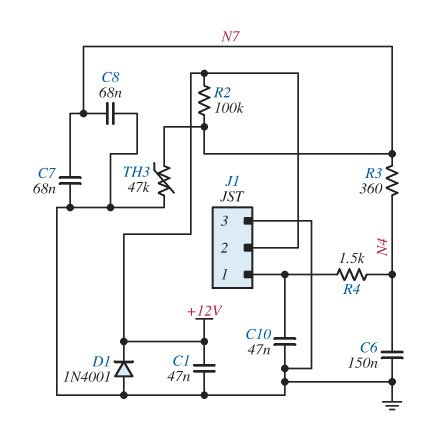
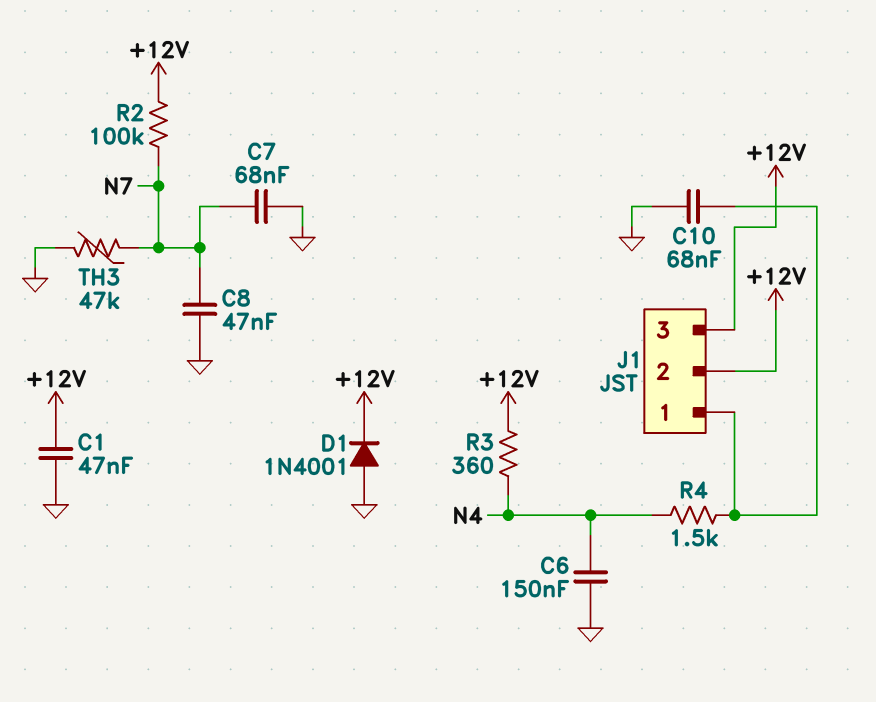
C8: 68nF (GND, N7) -> 47nF (GND, N7)
C10: 47nF (GND, J1/1) -> 68nF (GND, J1/1)
J1 pin 3: GND -> +12V
R3: 360 (N4, N7) -> 360 (+12V, N4)

